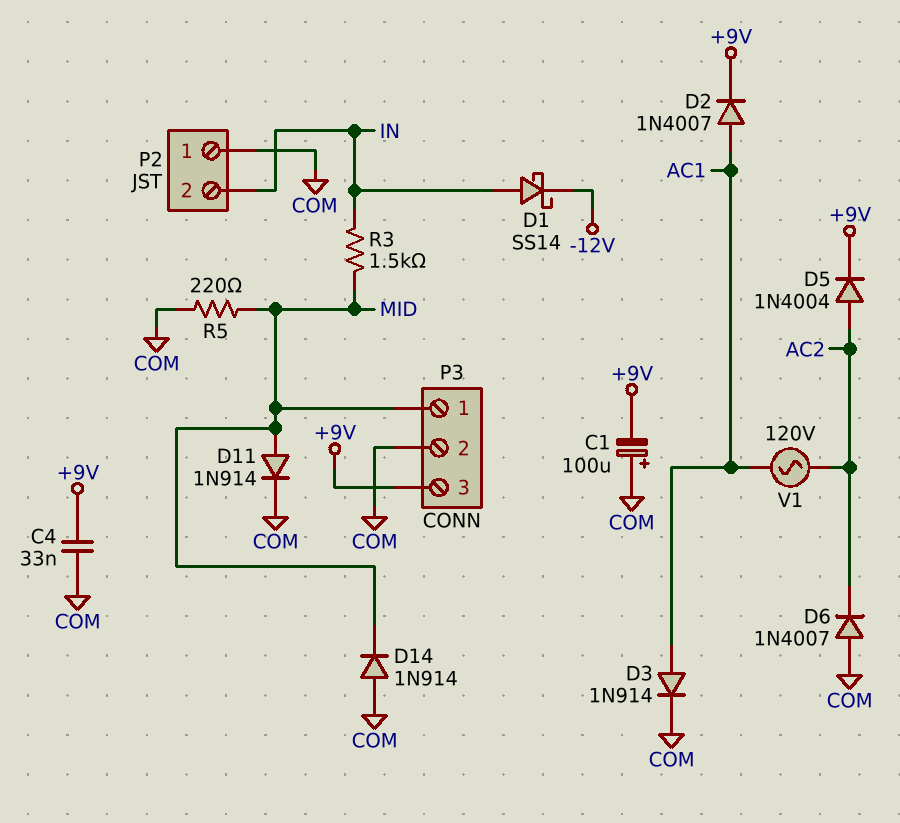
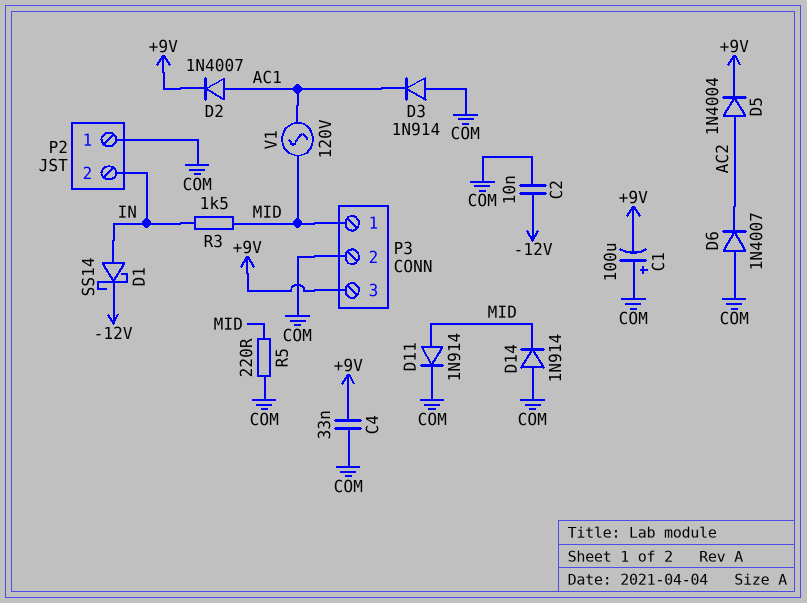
C2: none -> 10nF (-12V, COM)
D3: diode 1N914 (A AC1, K COM) -> diode 1N914 (A COM, K AC1)
V1: AC 120V (AC1, AC2) -> AC 120V (AC1, MID)

